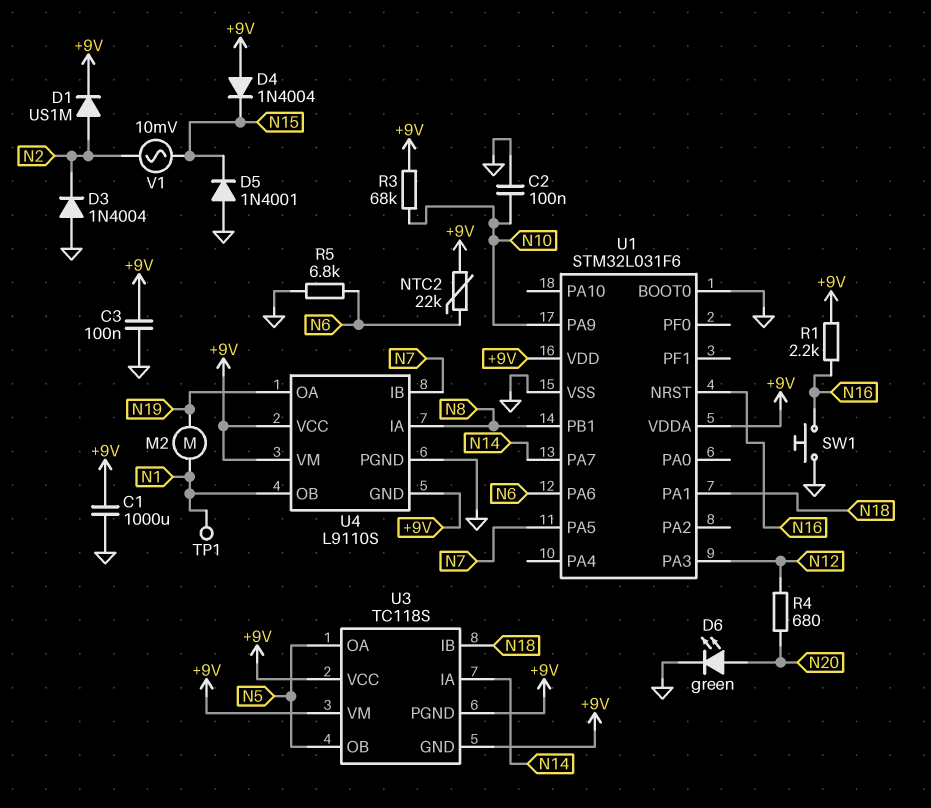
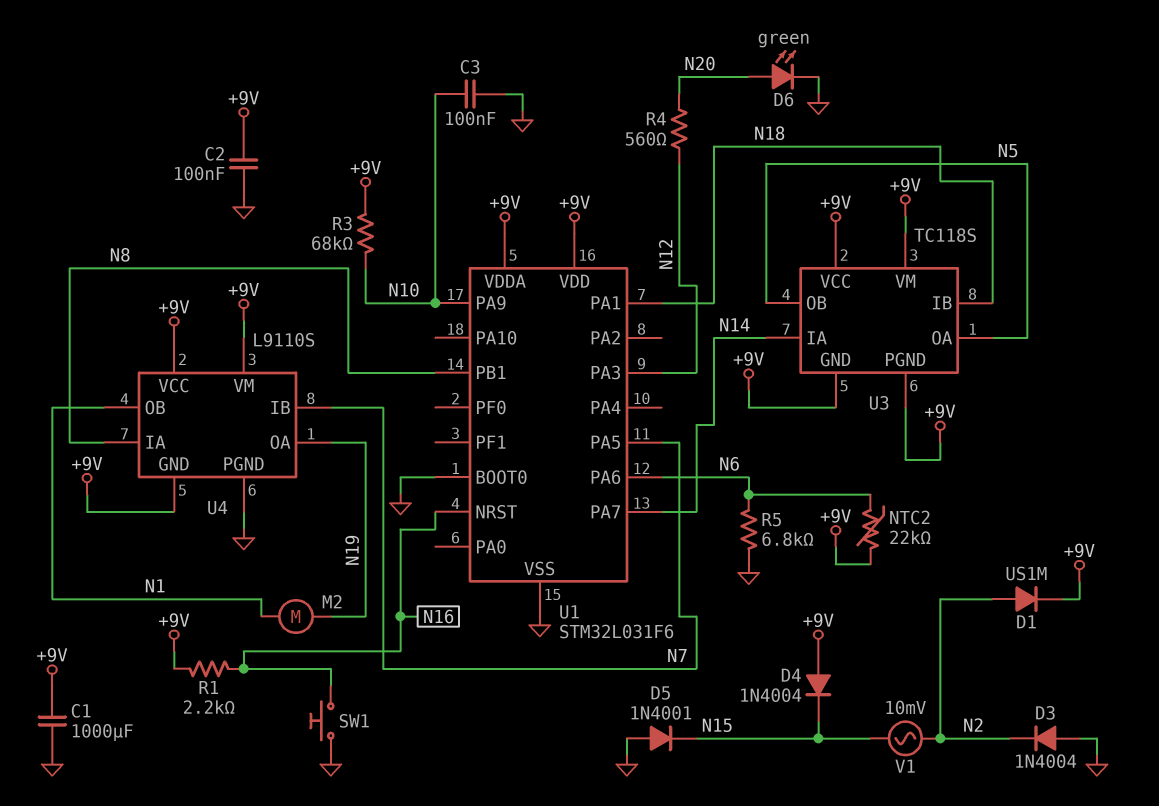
C2: 100nF (GND, N10) -> 100nF (+9V, GND)
C3: 100nF (+9V, GND) -> 100nF (GND, N10)
R4: 680 (N12, N20) -> 560 (N12, N20)
TP1: test point (N1) -> none

